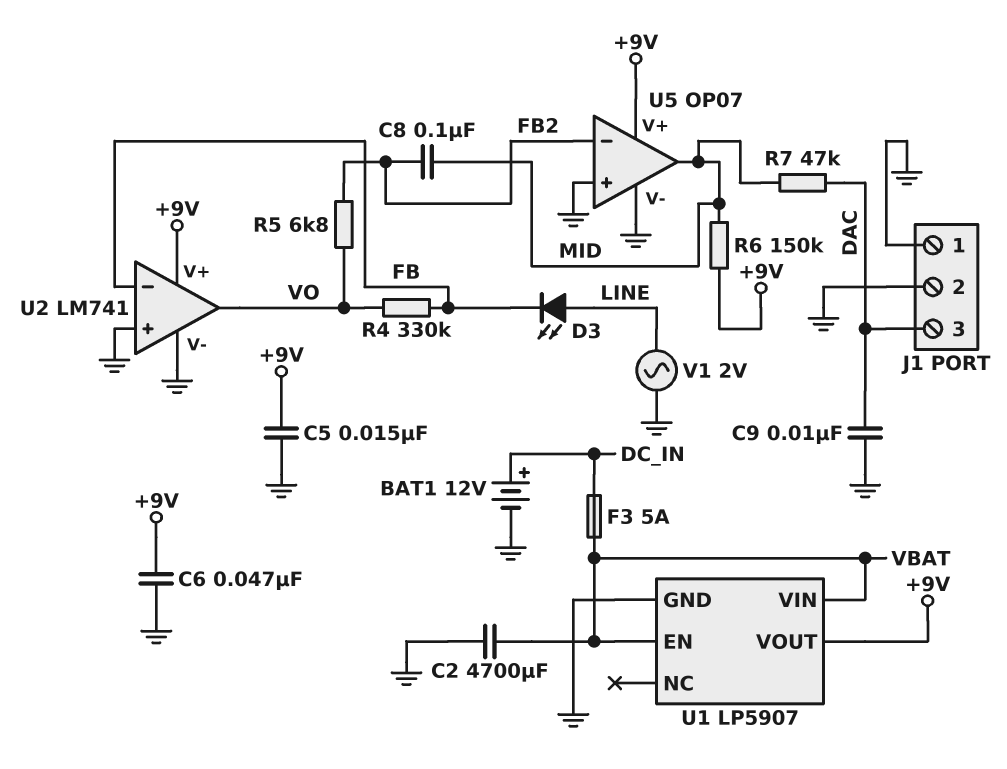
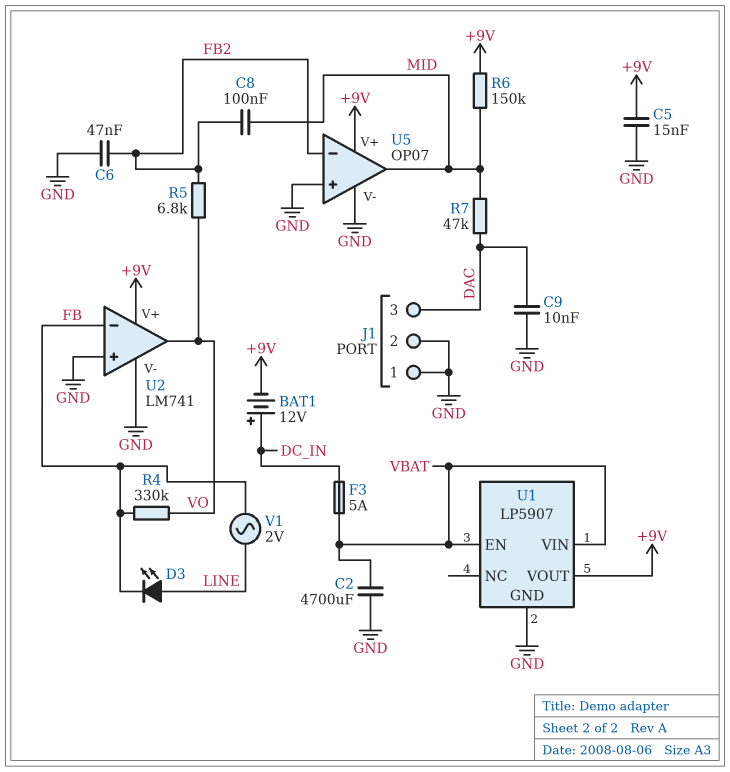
BAT1: 12V (plus DC_IN, minus GND) -> 12V (plus DC_IN, minus +9V)
C6: 47nF (+9V, GND) -> 47nF (FB2, GND)
V1: AC 2V (GND, LINE) -> AC 2V (FB, LINE)

